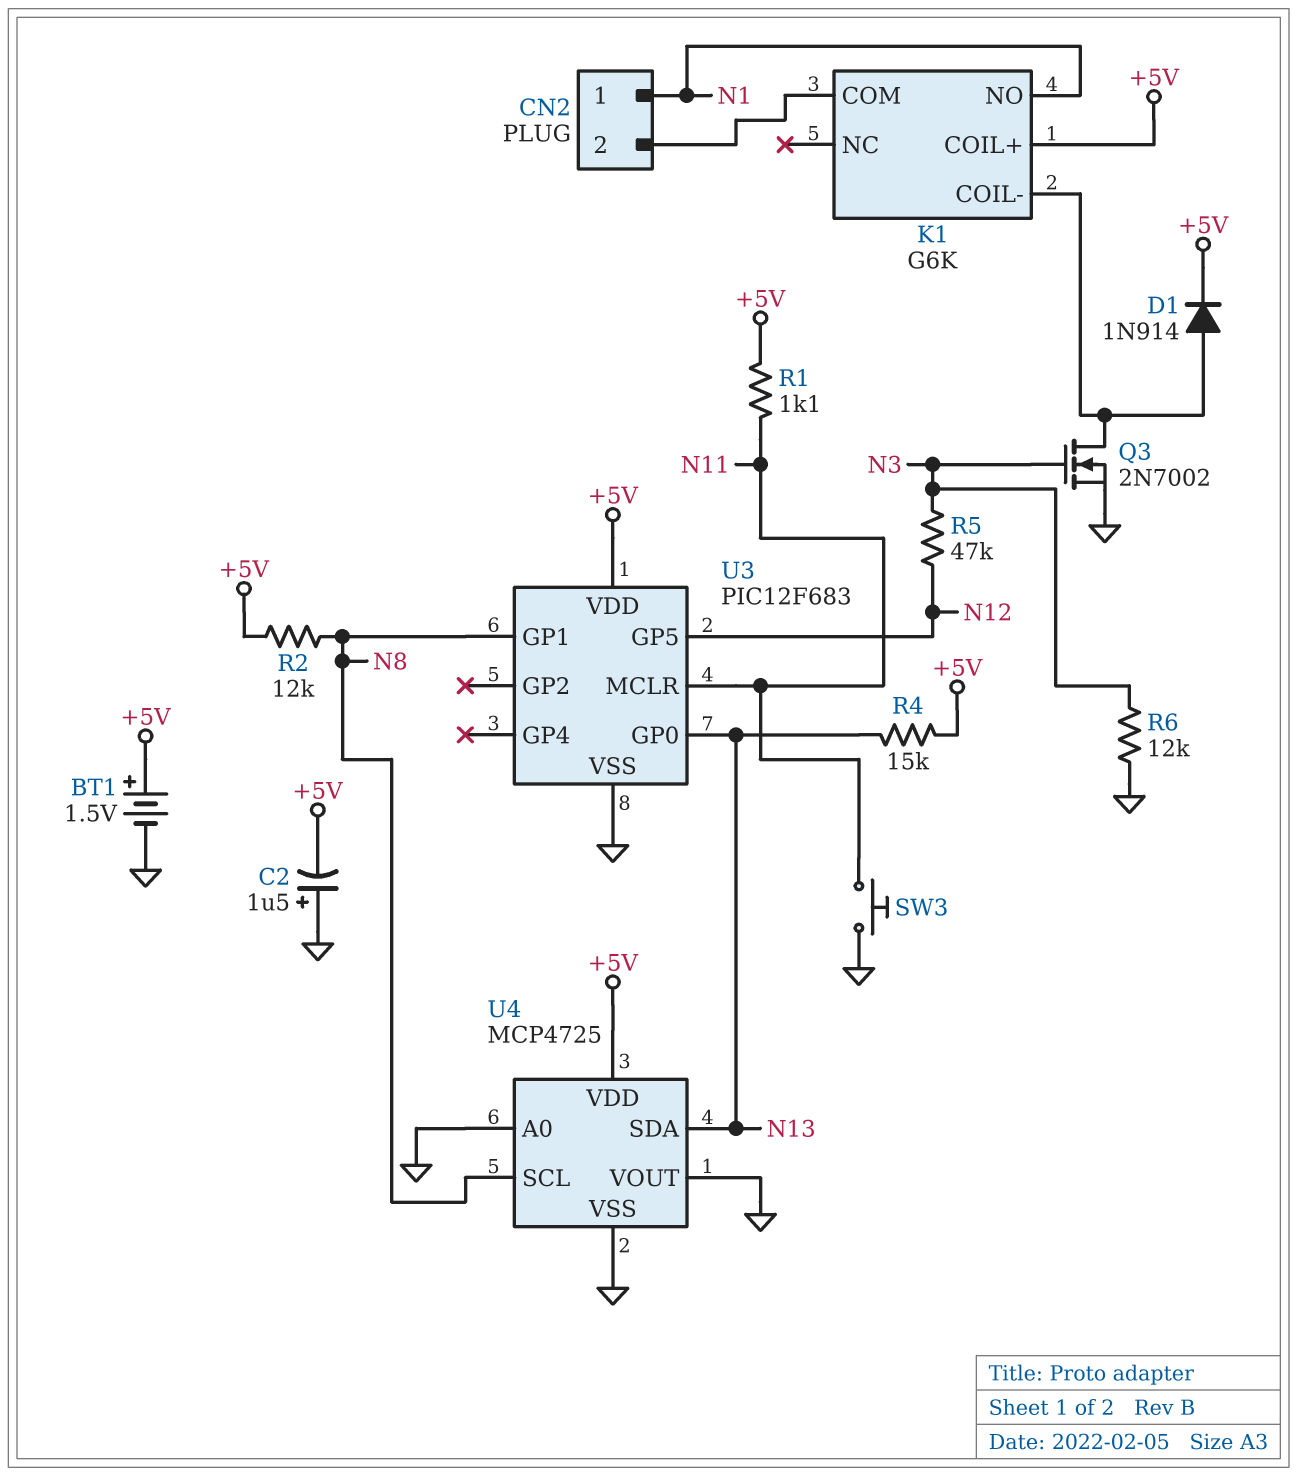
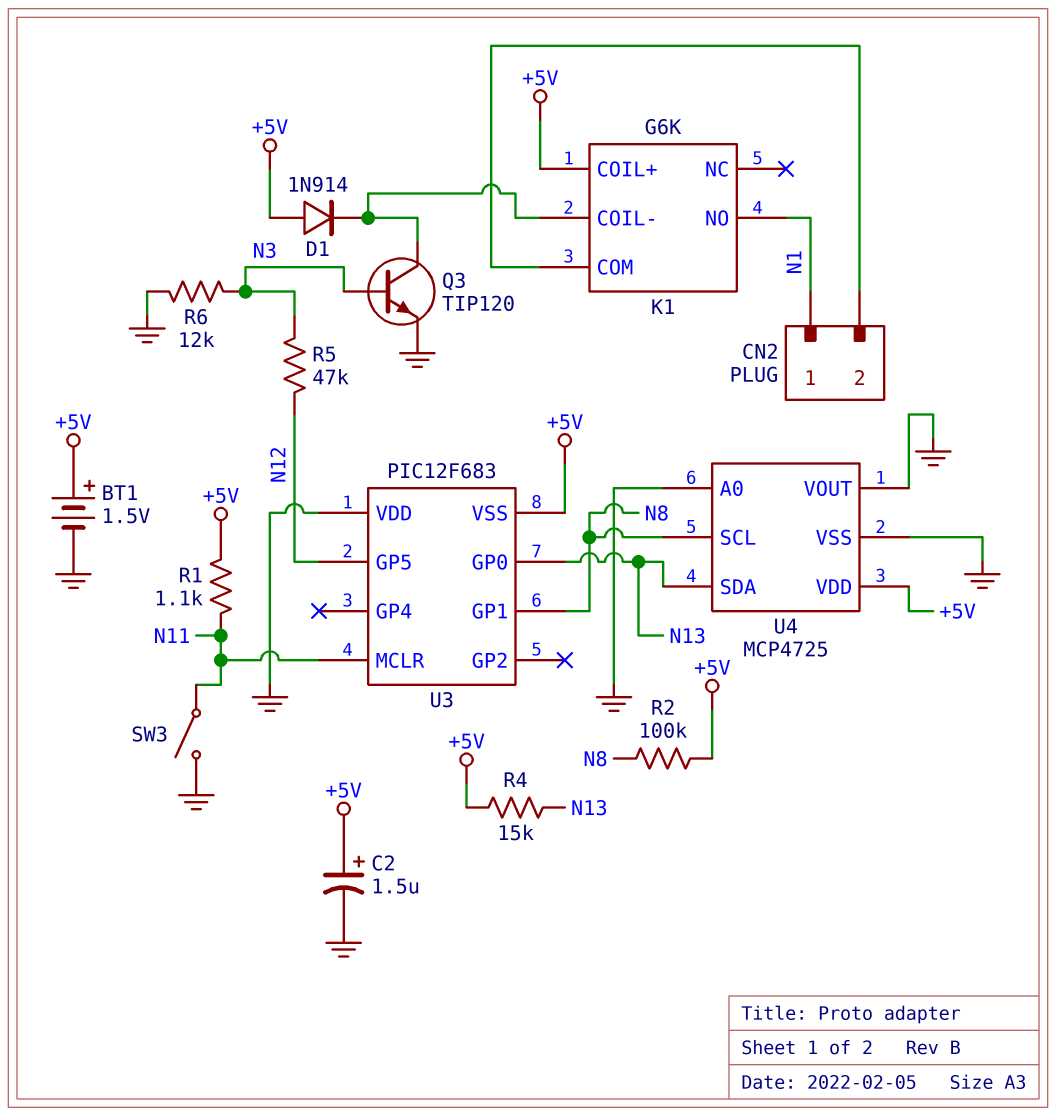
C2: 1.5uF (plus GND, minus +5V) -> 1.5uF (plus +5V, minus GND)
D1: diode 1N914 (A K1/COIL-, K +5V) -> diode 1N914 (A +5V, K K1/COIL-)
Q3: NMOS 2N7002 (G N3, D K1/COIL-, S GND) -> NPN TIP120 (B N3, C K1/COIL-, E GND)
R2: 12k (+5V, N8) -> 100k (+5V, N8)
SW3: button (GND, N11) -> switch (GND, N11)
U3 pin VDD: +5V -> GND
U3 pin VSS: GND -> +5V

